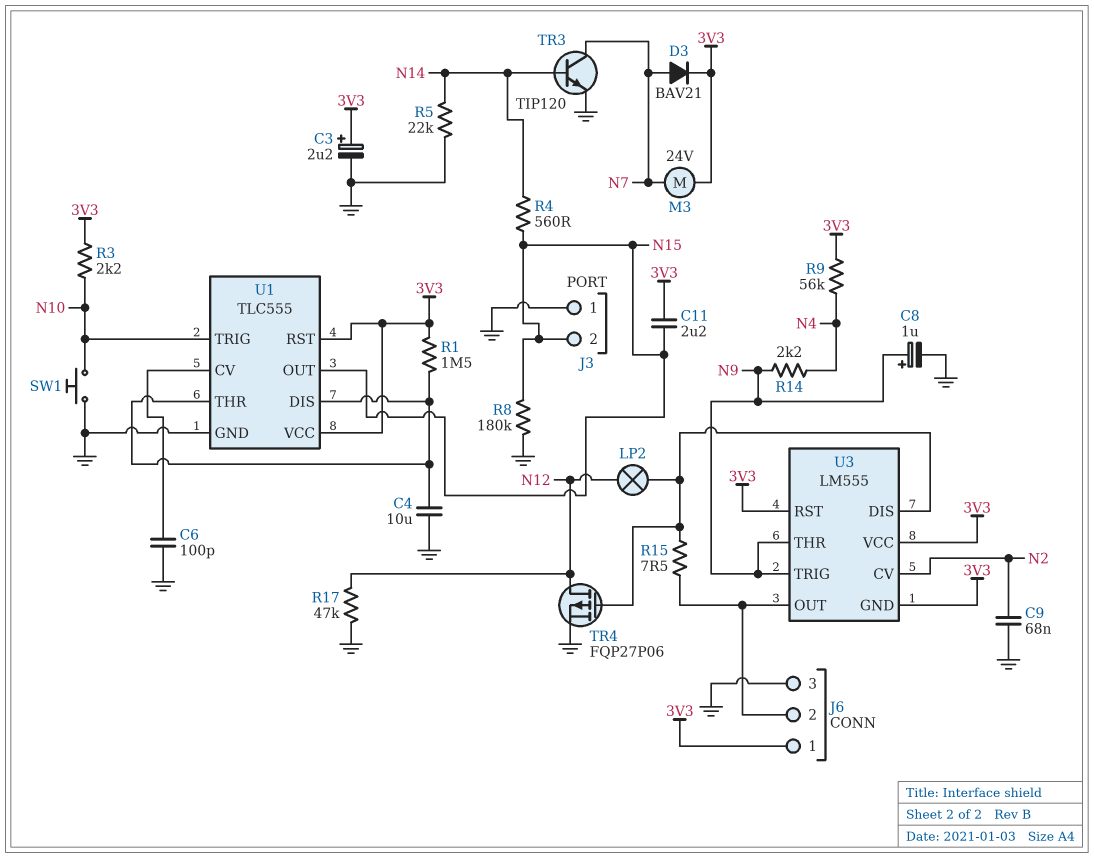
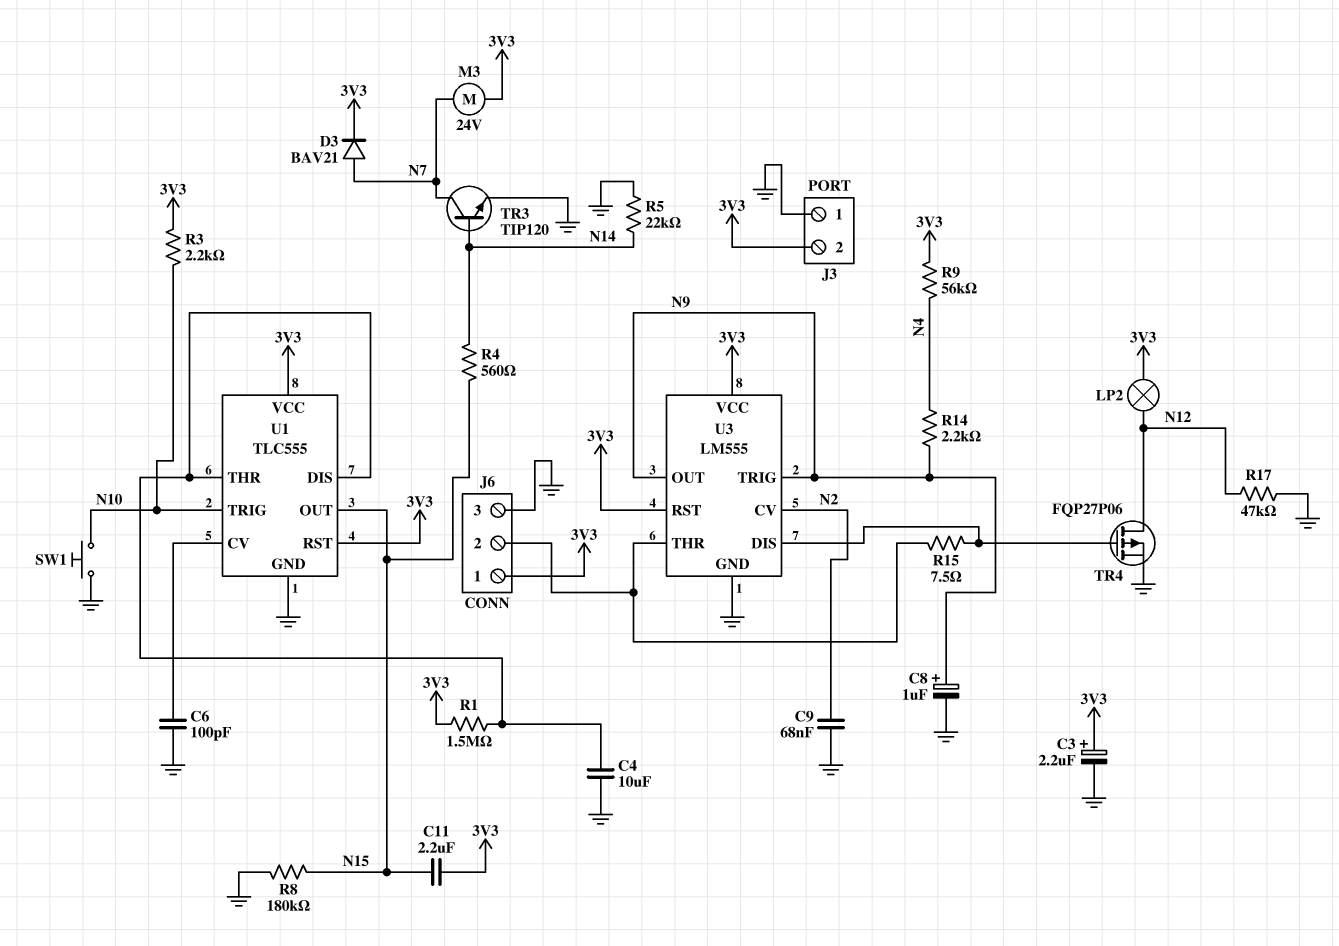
J3 pin 2: N15 -> 3V3
LP2: lamp (N12, U3/DIS) -> lamp (3V3, N12)
U3 pin GND: 3V3 -> GND
U3 pin OUT: J6/2 -> N9
U3 pin THR: N9 -> J6/2

